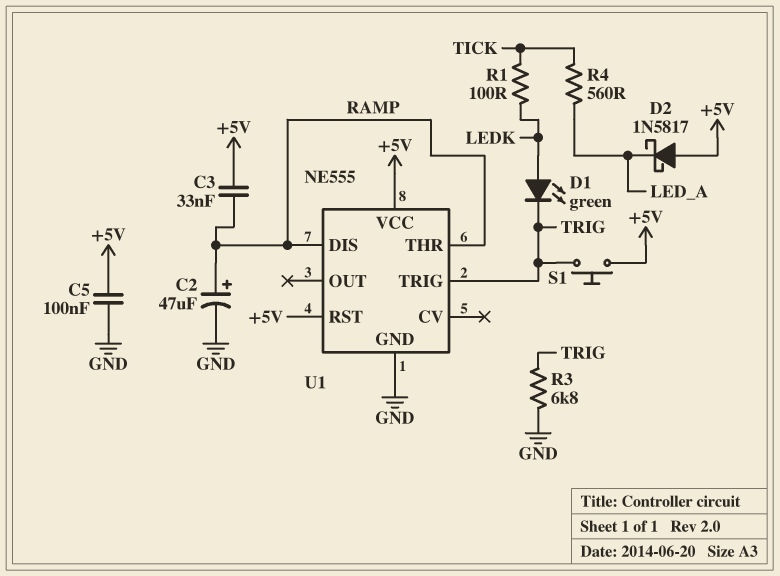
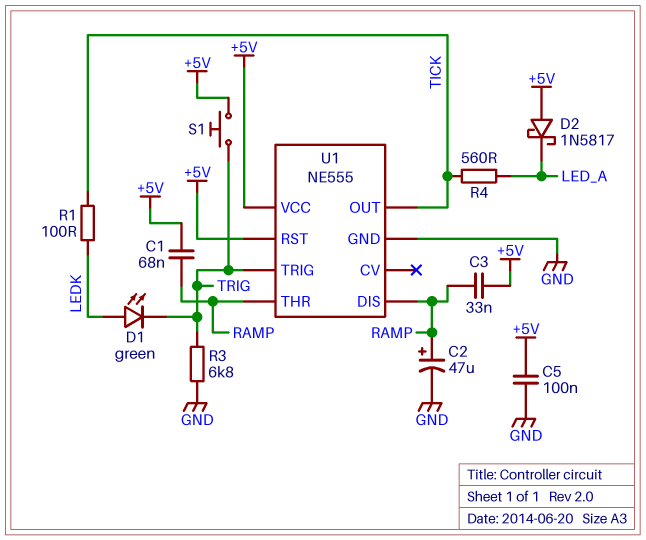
C1: none -> 68nF (+5V, RAMP)
U1 pin OUT: none -> TICK

